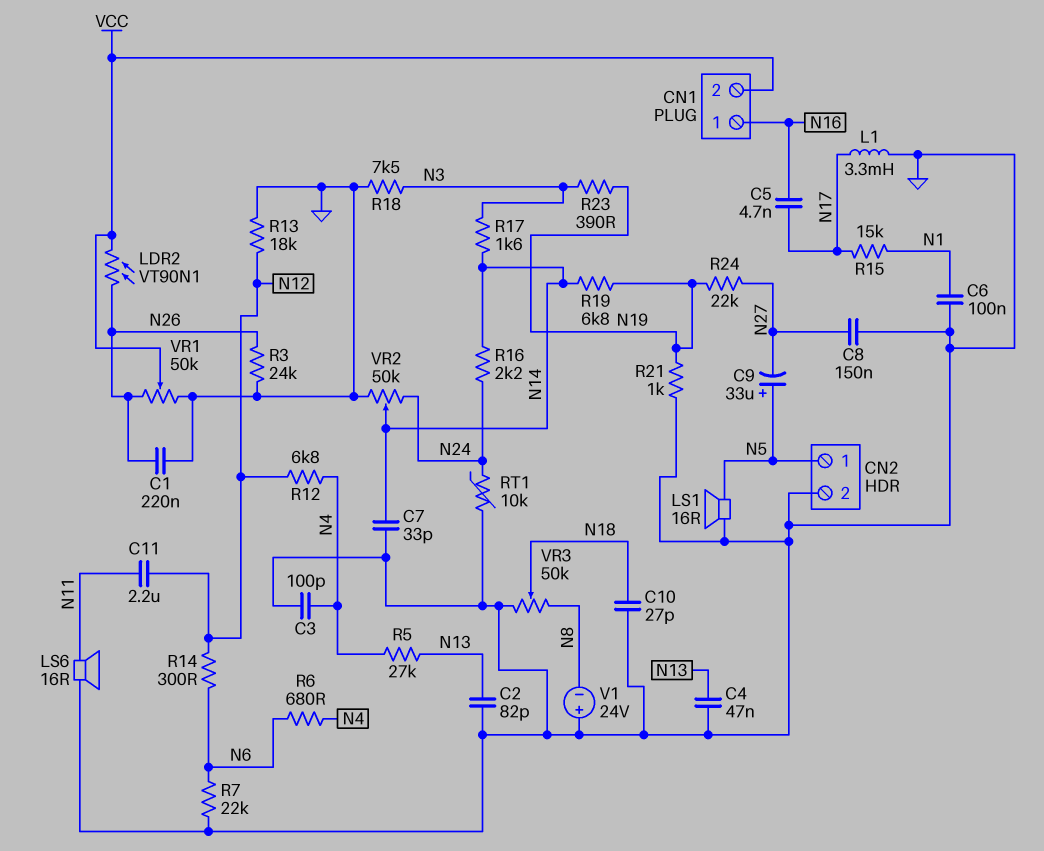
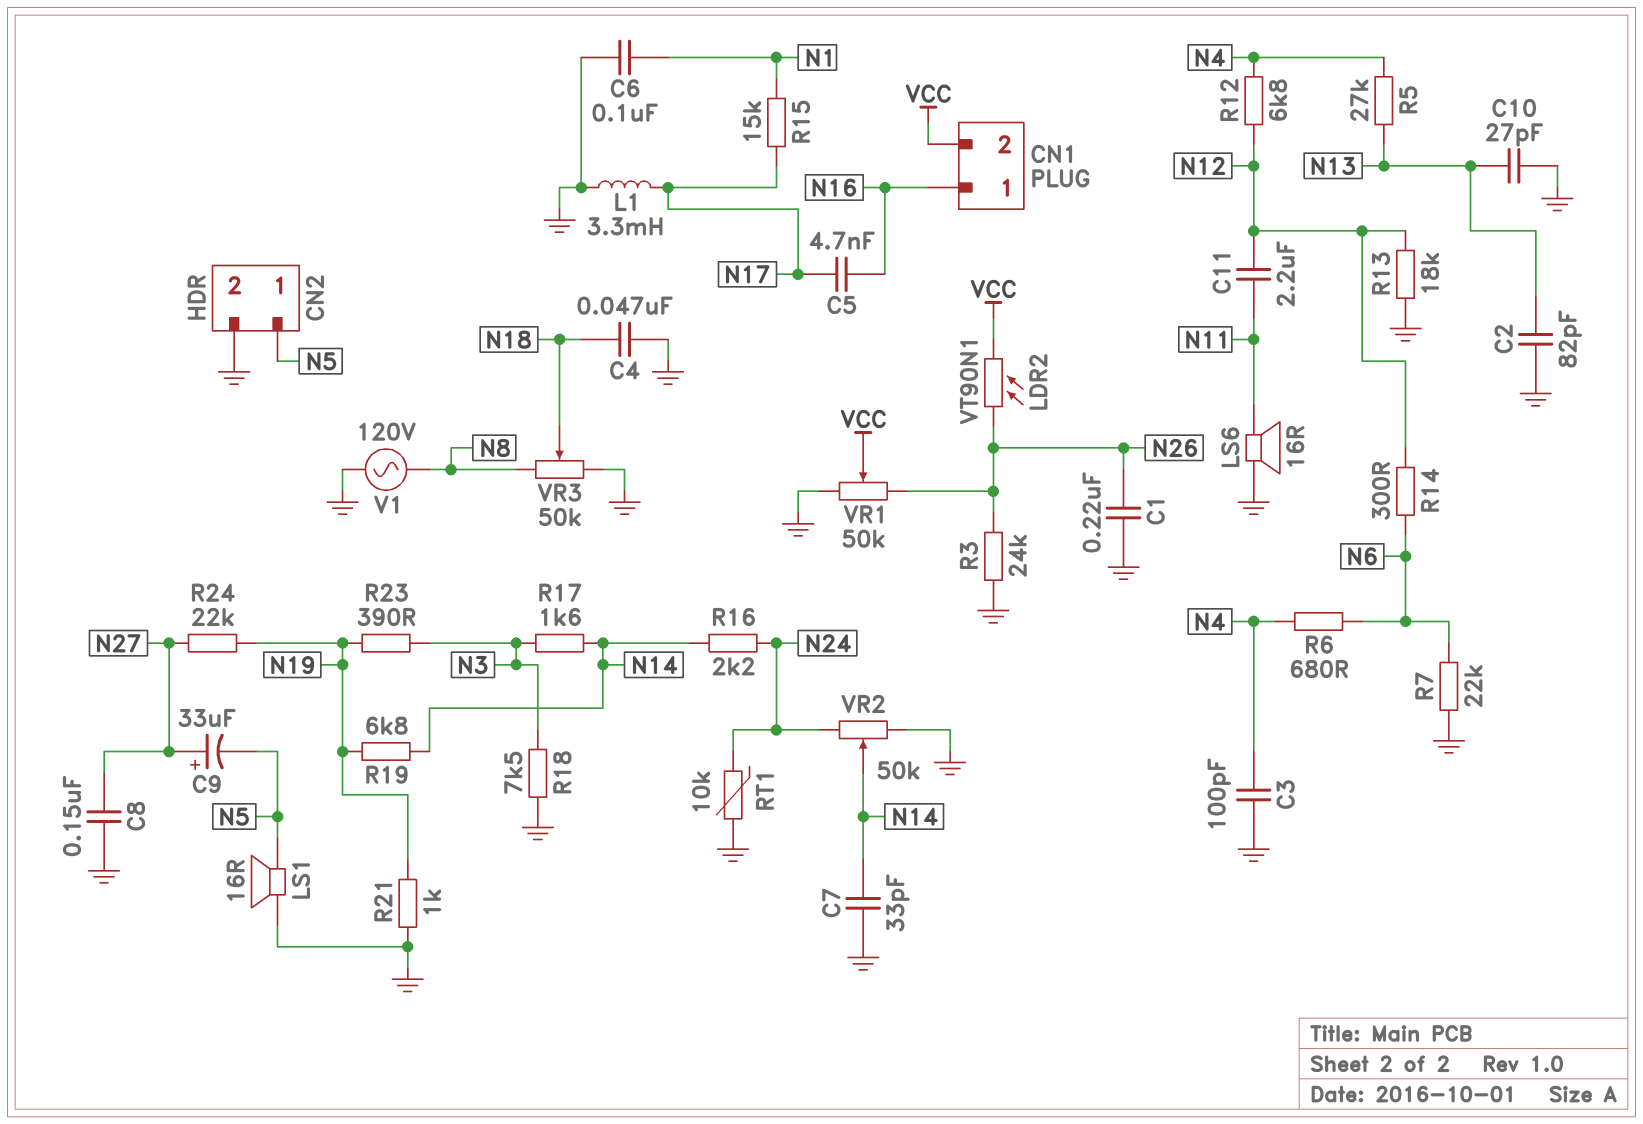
C4: 47nF (GND, N13) -> 47nF (GND, N18)
C9: 33uF (plus N5, minus N27) -> 33uF (plus N27, minus N5)
C10: 27pF (GND, N18) -> 27pF (GND, N13)
V1: 24V (plus GND, minus N8) -> AC 120V (GND, N8)

